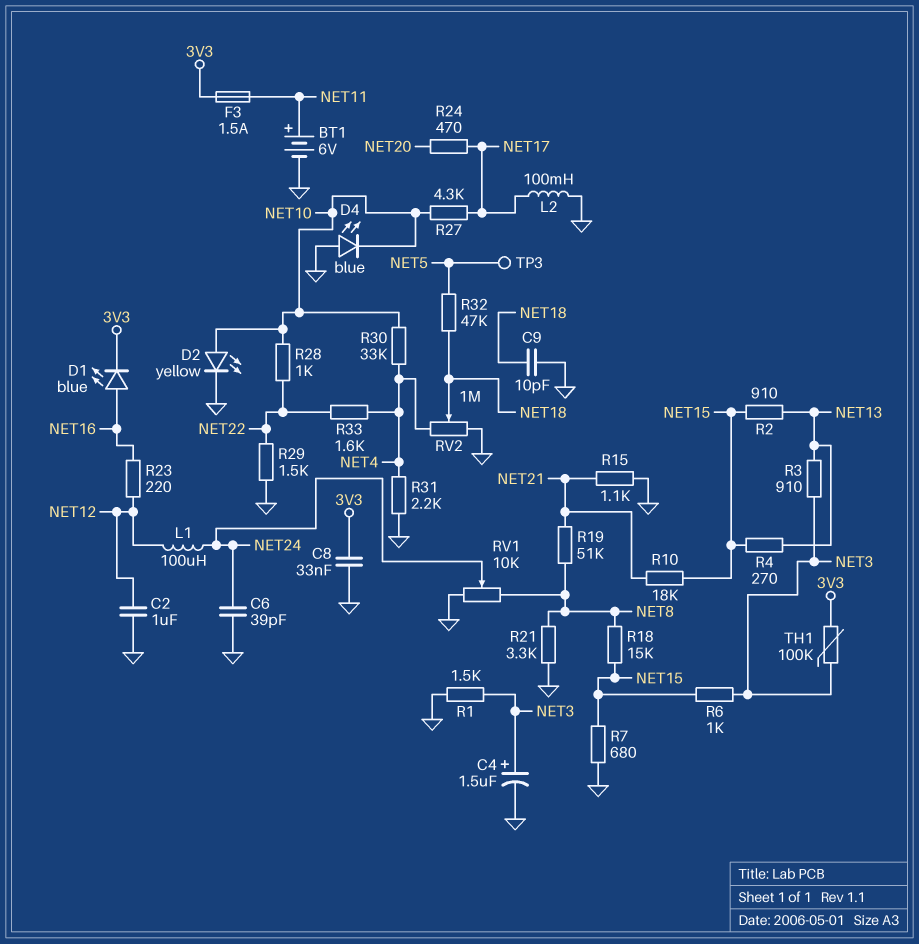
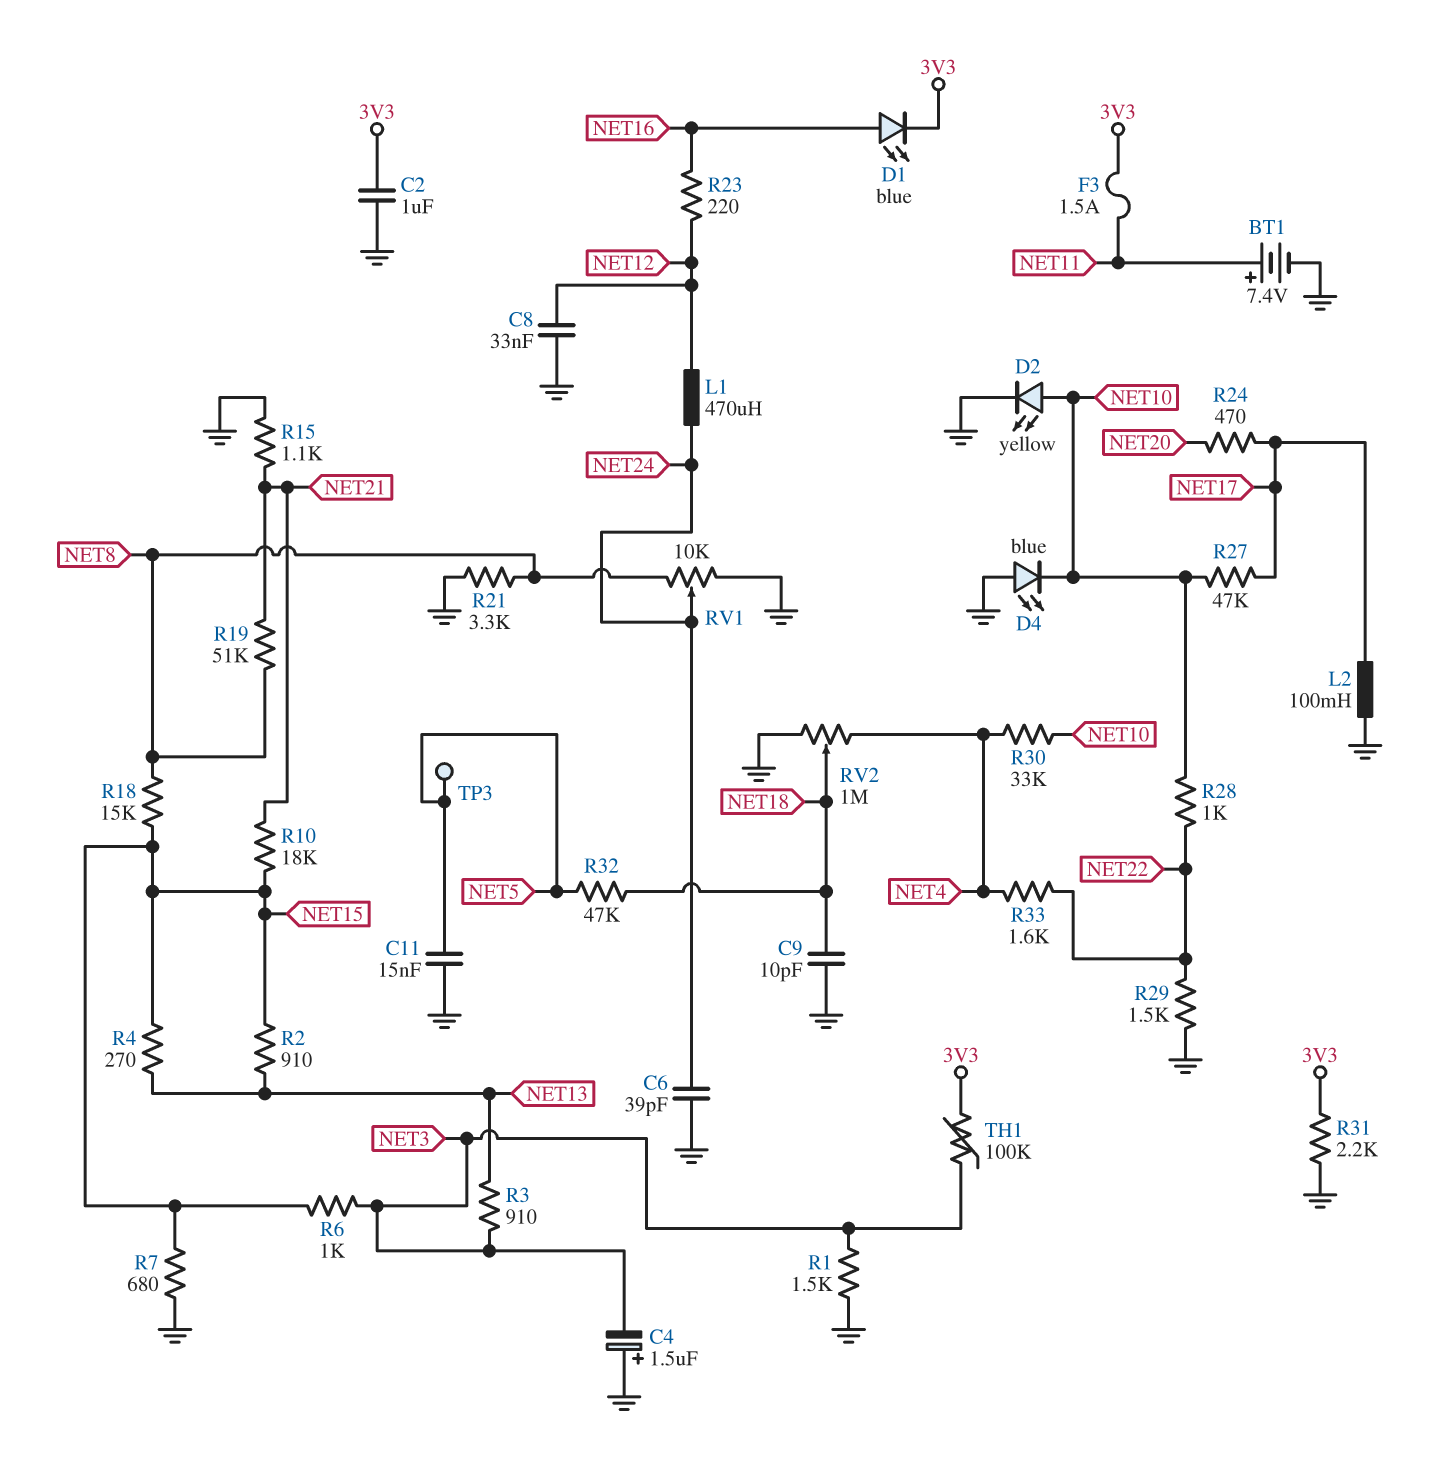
BT1: 6V (plus NET11, minus GND) -> 7.4V (plus NET11, minus GND)
C2: 1uF (GND, NET12) -> 1uF (3V3, GND)
C4: 1.5uF (plus NET3, minus GND) -> 1.5uF (plus GND, minus NET3)
C8: 33nF (3V3, GND) -> 33nF (GND, NET12)
C11: none -> 15nF (GND, NET5)
L1: 100uH (NET12, NET24) -> 470uH (NET12, NET24)
R27: 4.3k (NET10, NET17) -> 47k (NET10, NET17)
R31: 2.2k (GND, NET4) -> 2.2k (3V3, GND)

